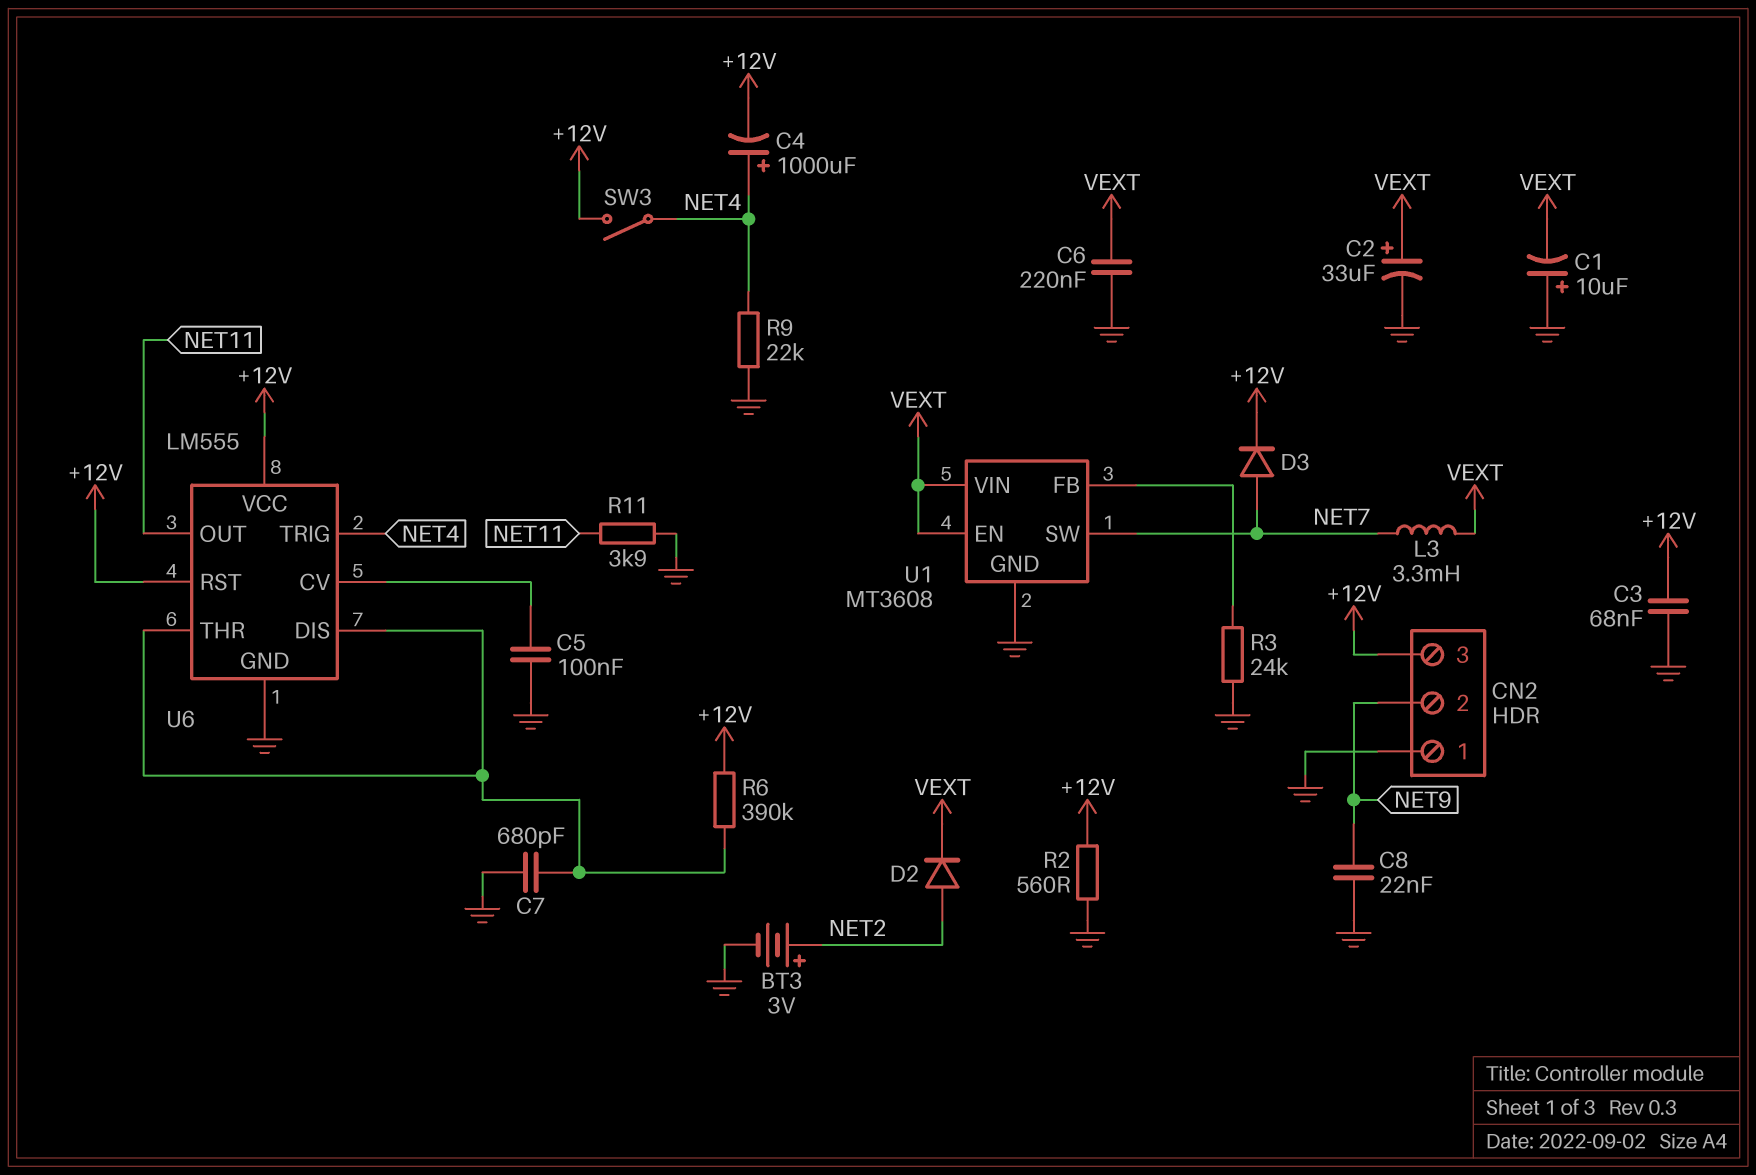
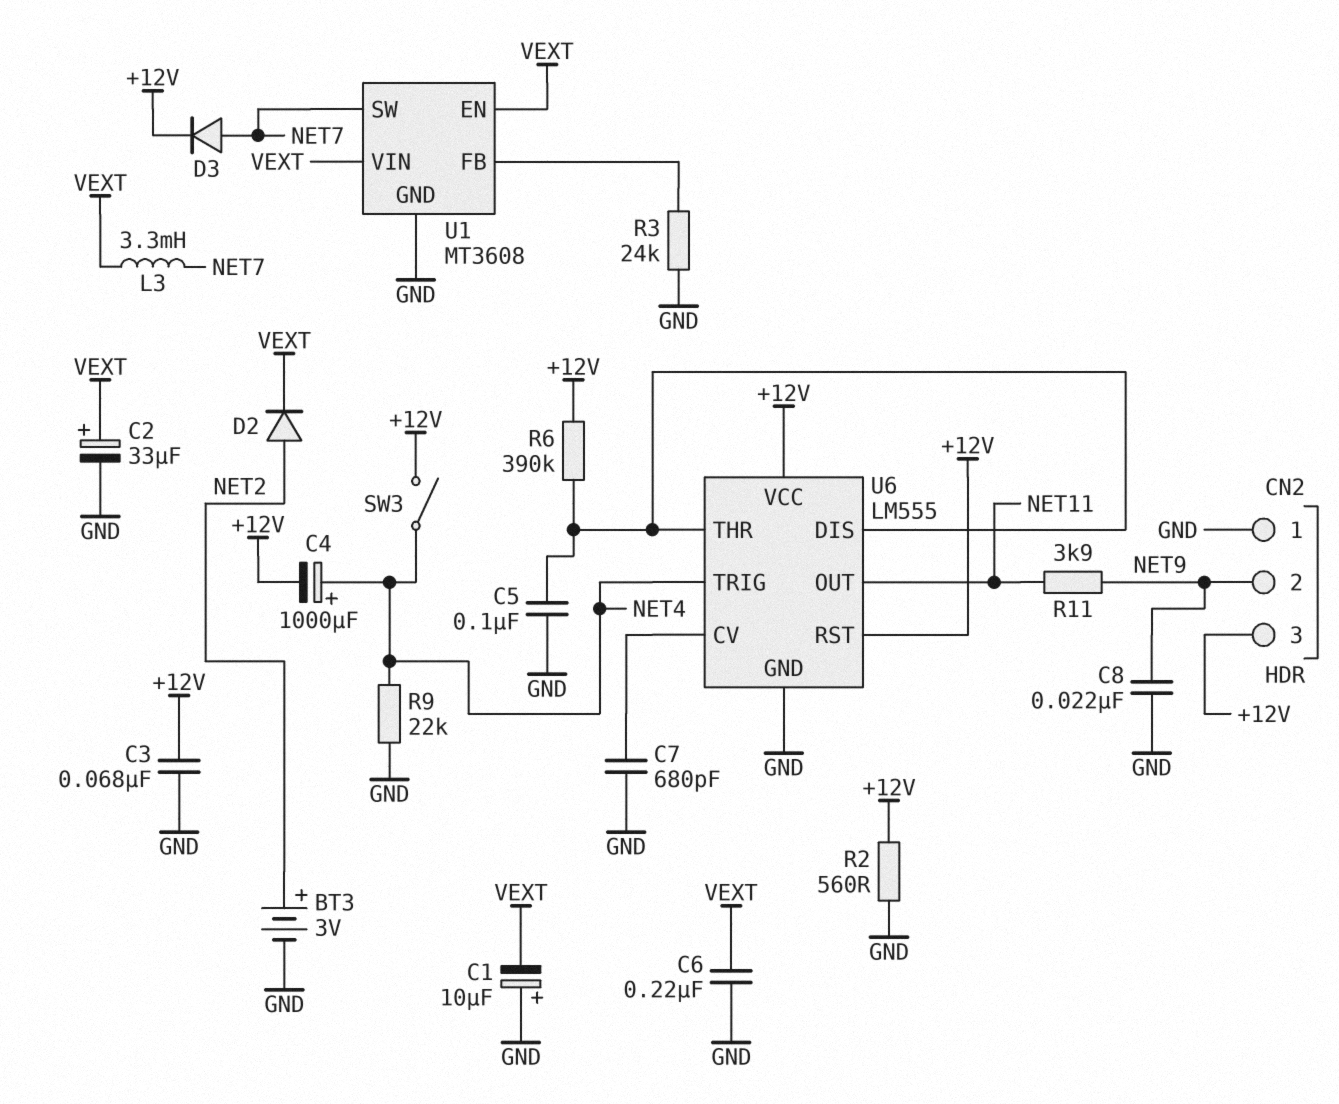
C5: 100nF (GND, U6/CV) -> 100nF (GND, U6/DIS)
C7: 680pF (GND, U6/DIS) -> 680pF (GND, U6/CV)
R11: 3.9k (GND, NET11) -> 3.9k (NET9, NET11)

